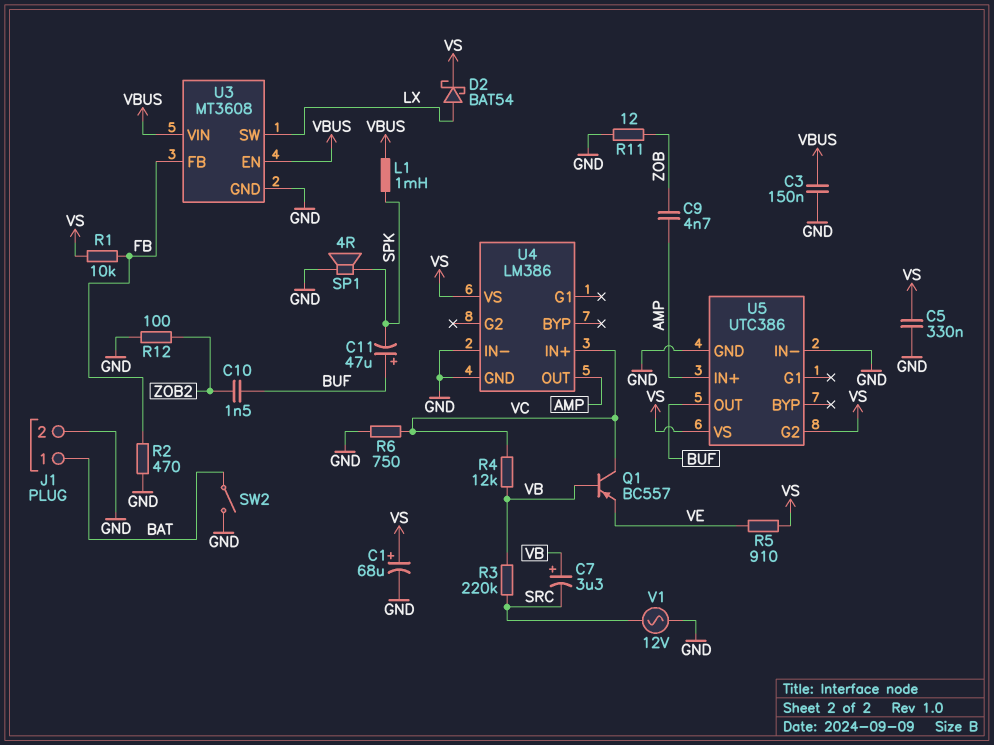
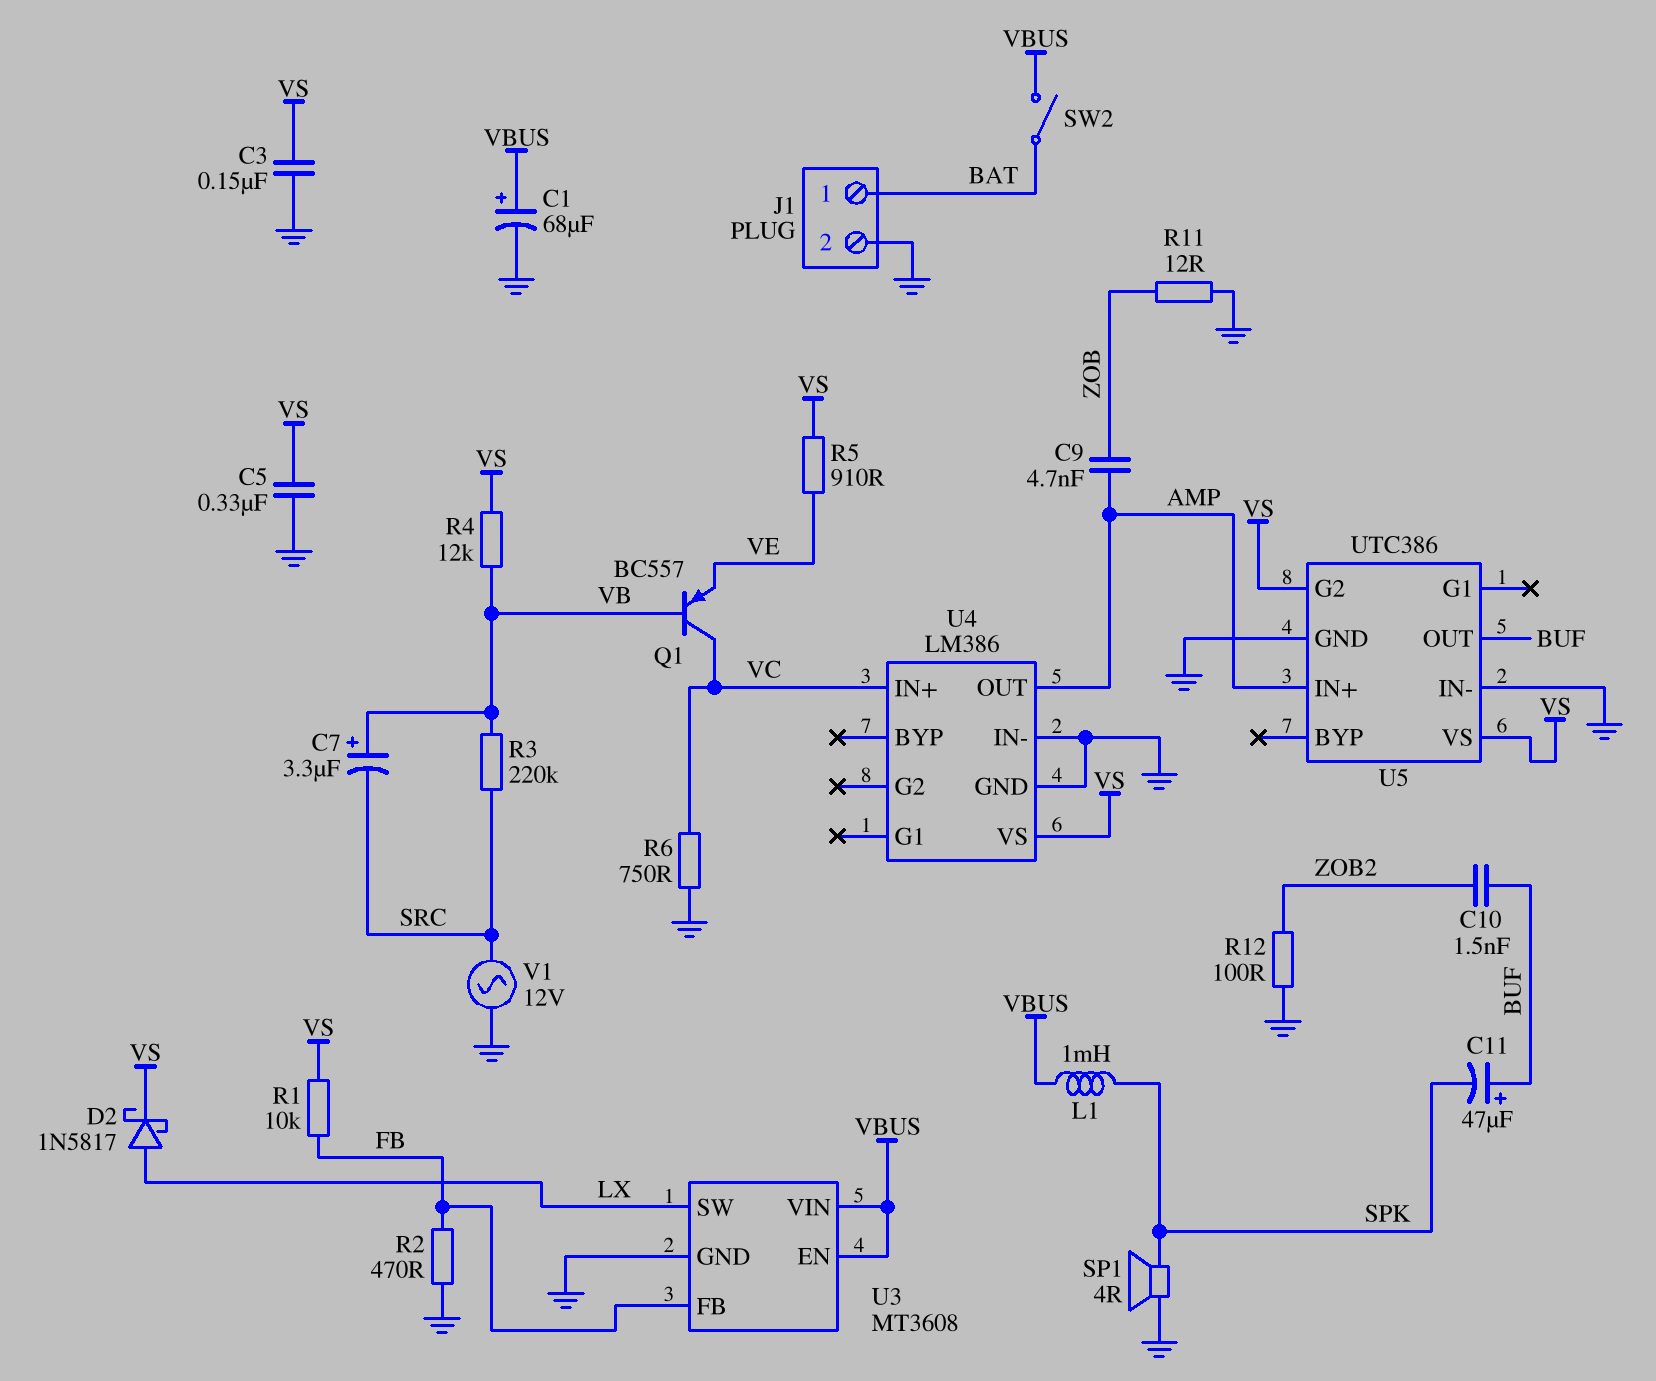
C1: 68uF (plus VS, minus GND) -> 68uF (plus VBUS, minus GND)
C3: 150nF (GND, VBUS) -> 150nF (GND, VS)
D2: schottky BAT54 (A LX, K VS) -> schottky 1N5817 (A LX, K VS)
R4: 12k (VB, VC) -> 12k (VB, VS)
SW2: switch (BAT, GND) -> switch (BAT, VBUS)

